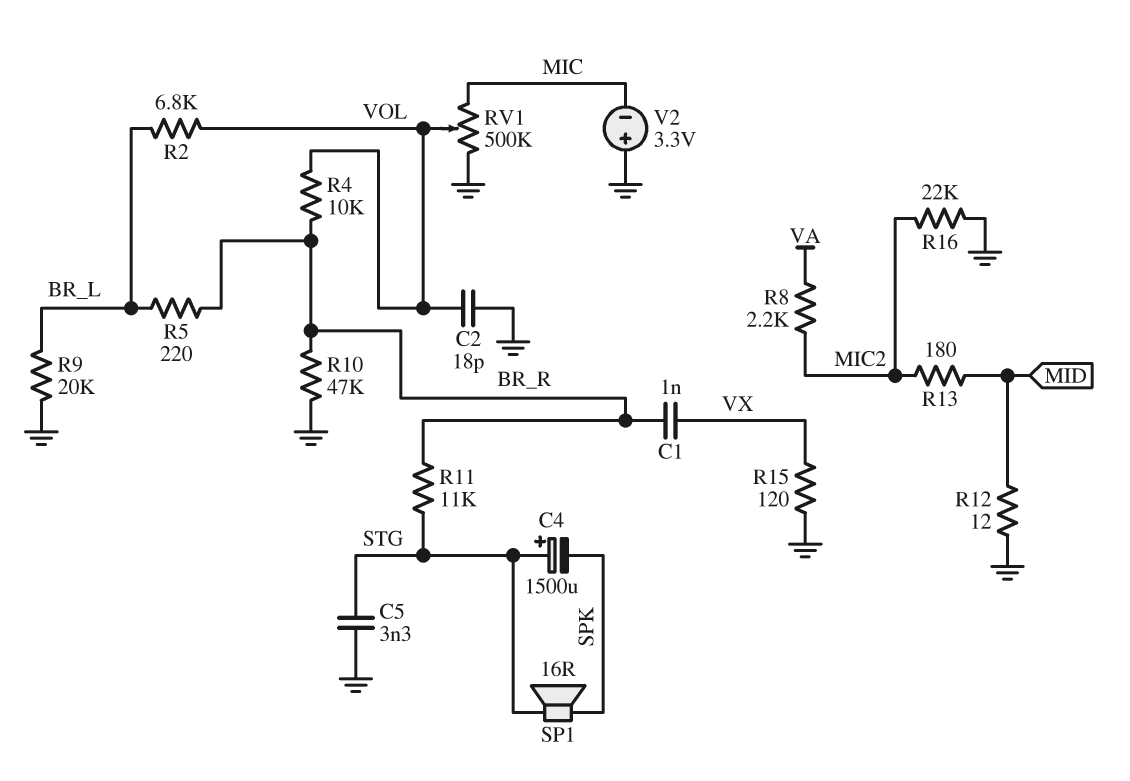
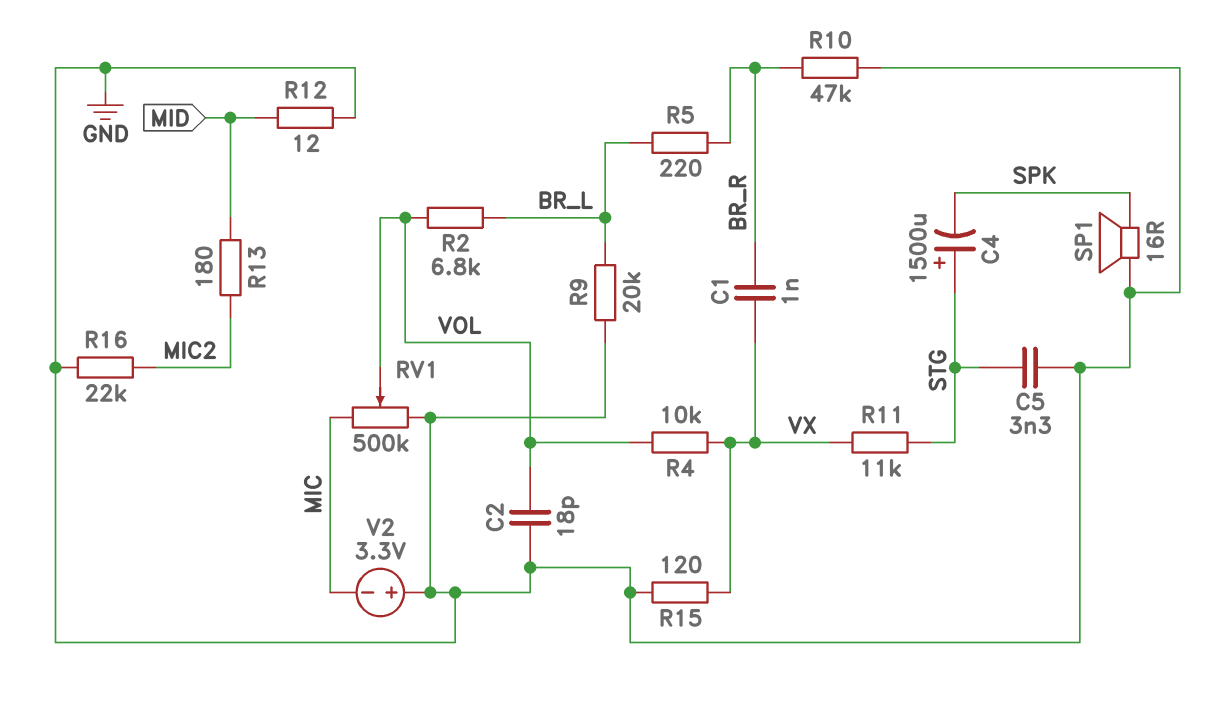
R4: 10k (BR_R, VOL) -> 10k (VOL, VX)
R8: 2.2k (MIC2, VA) -> none
R11: 11k (BR_R, STG) -> 11k (STG, VX)
SP1: speaker 16R (SPK, STG) -> speaker 16R (GND, SPK)

